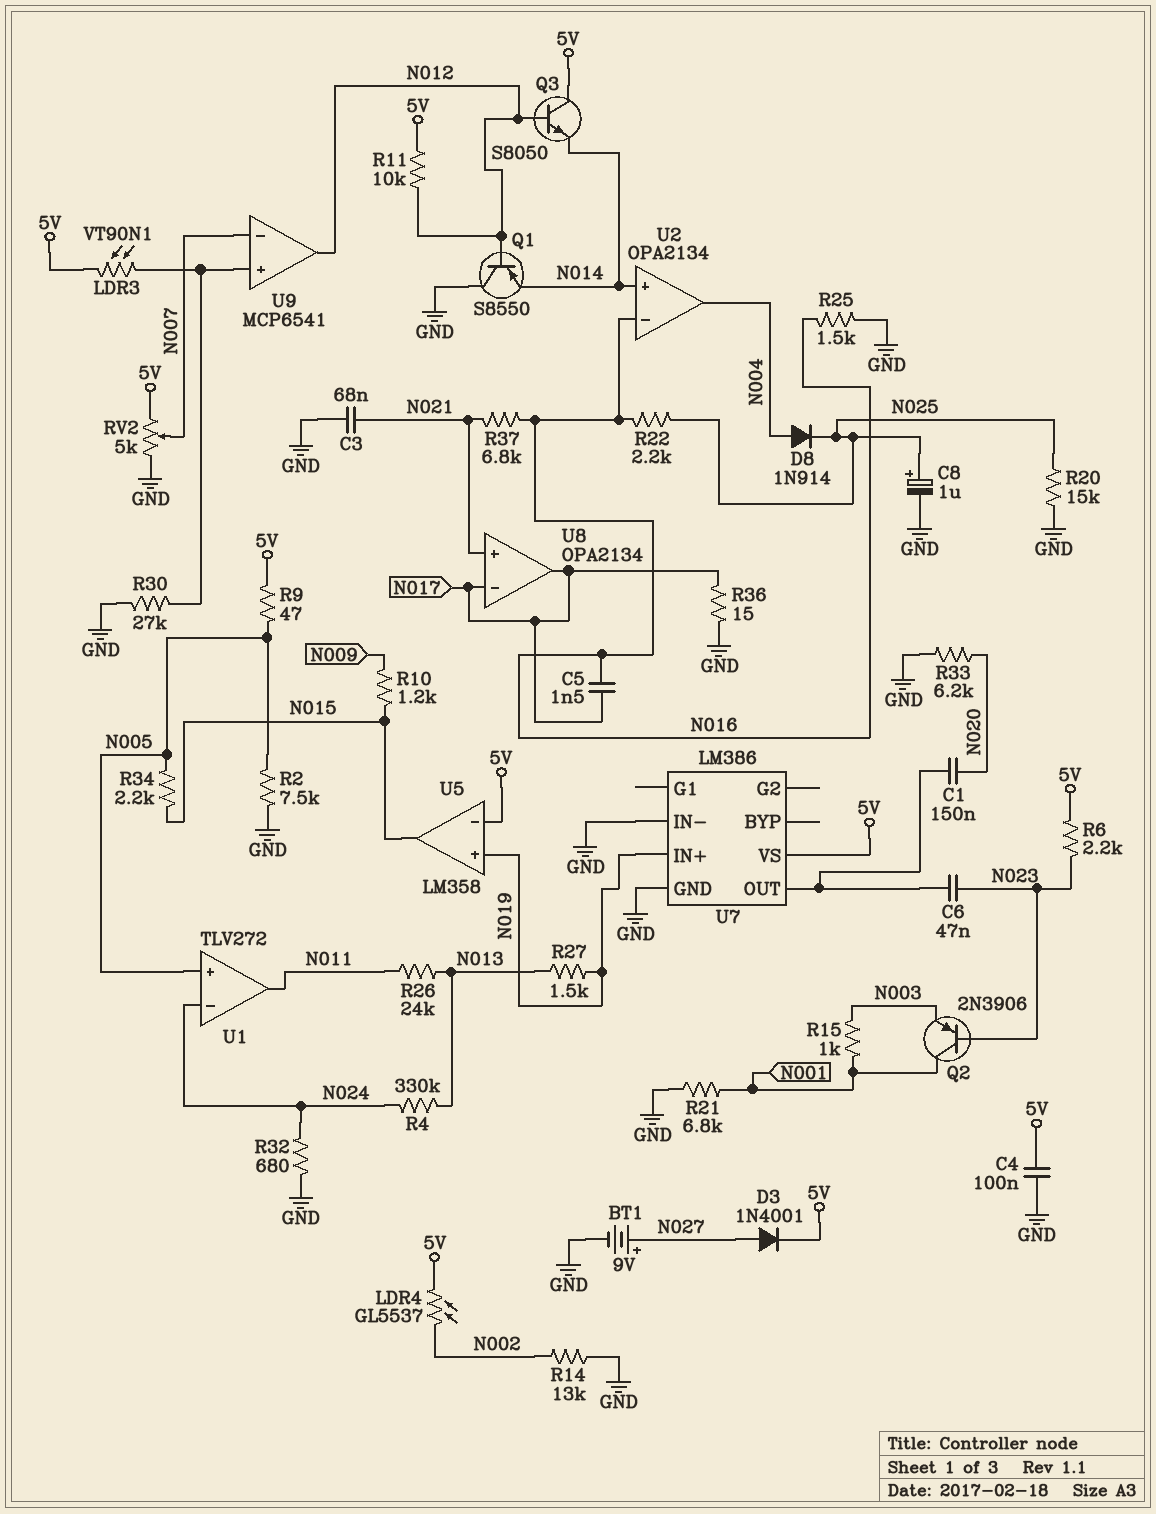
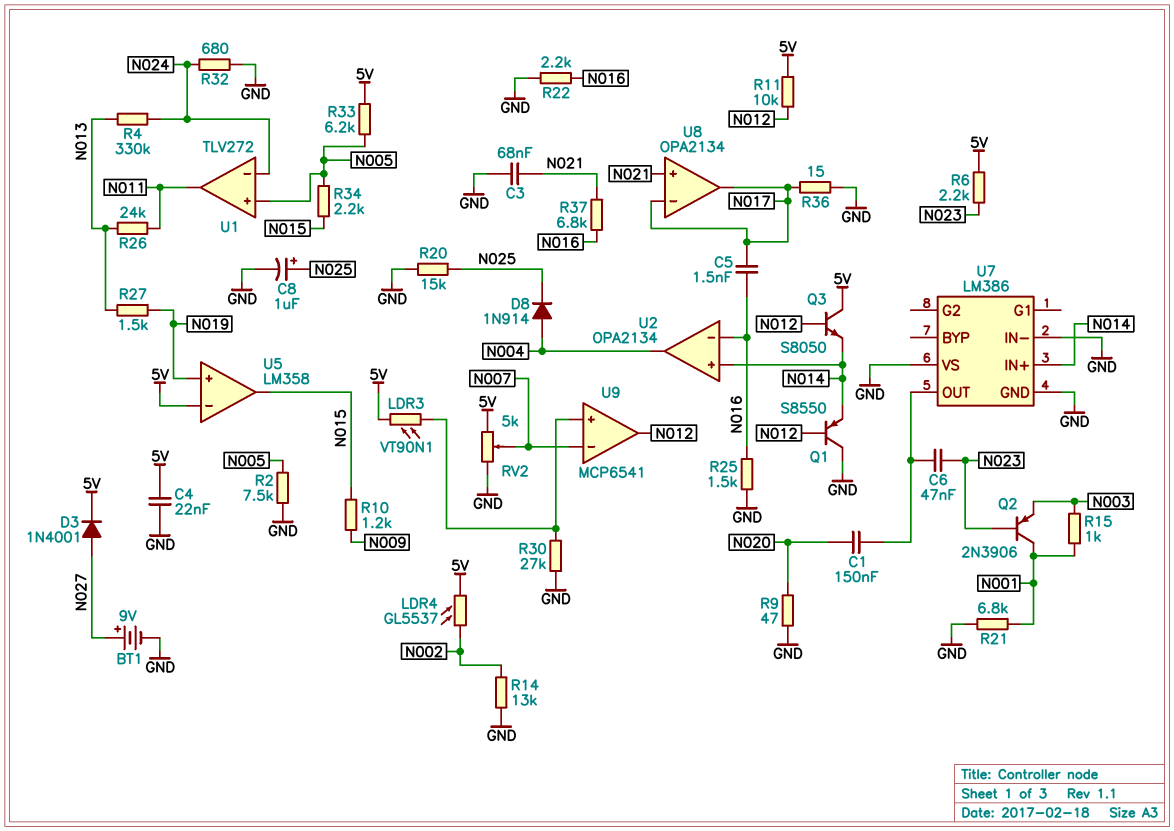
C4: 100nF (5V, GND) -> 22nF (5V, GND)
R9: 47 (5V, N005) -> 47 (GND, N020)
R22: 2.2k (N016, N025) -> 2.2k (GND, N016)
R33: 6.2k (GND, N020) -> 6.2k (5V, N005)
U7 pin IN+: N019 -> N014
U7 pin VS: 5V -> GND

